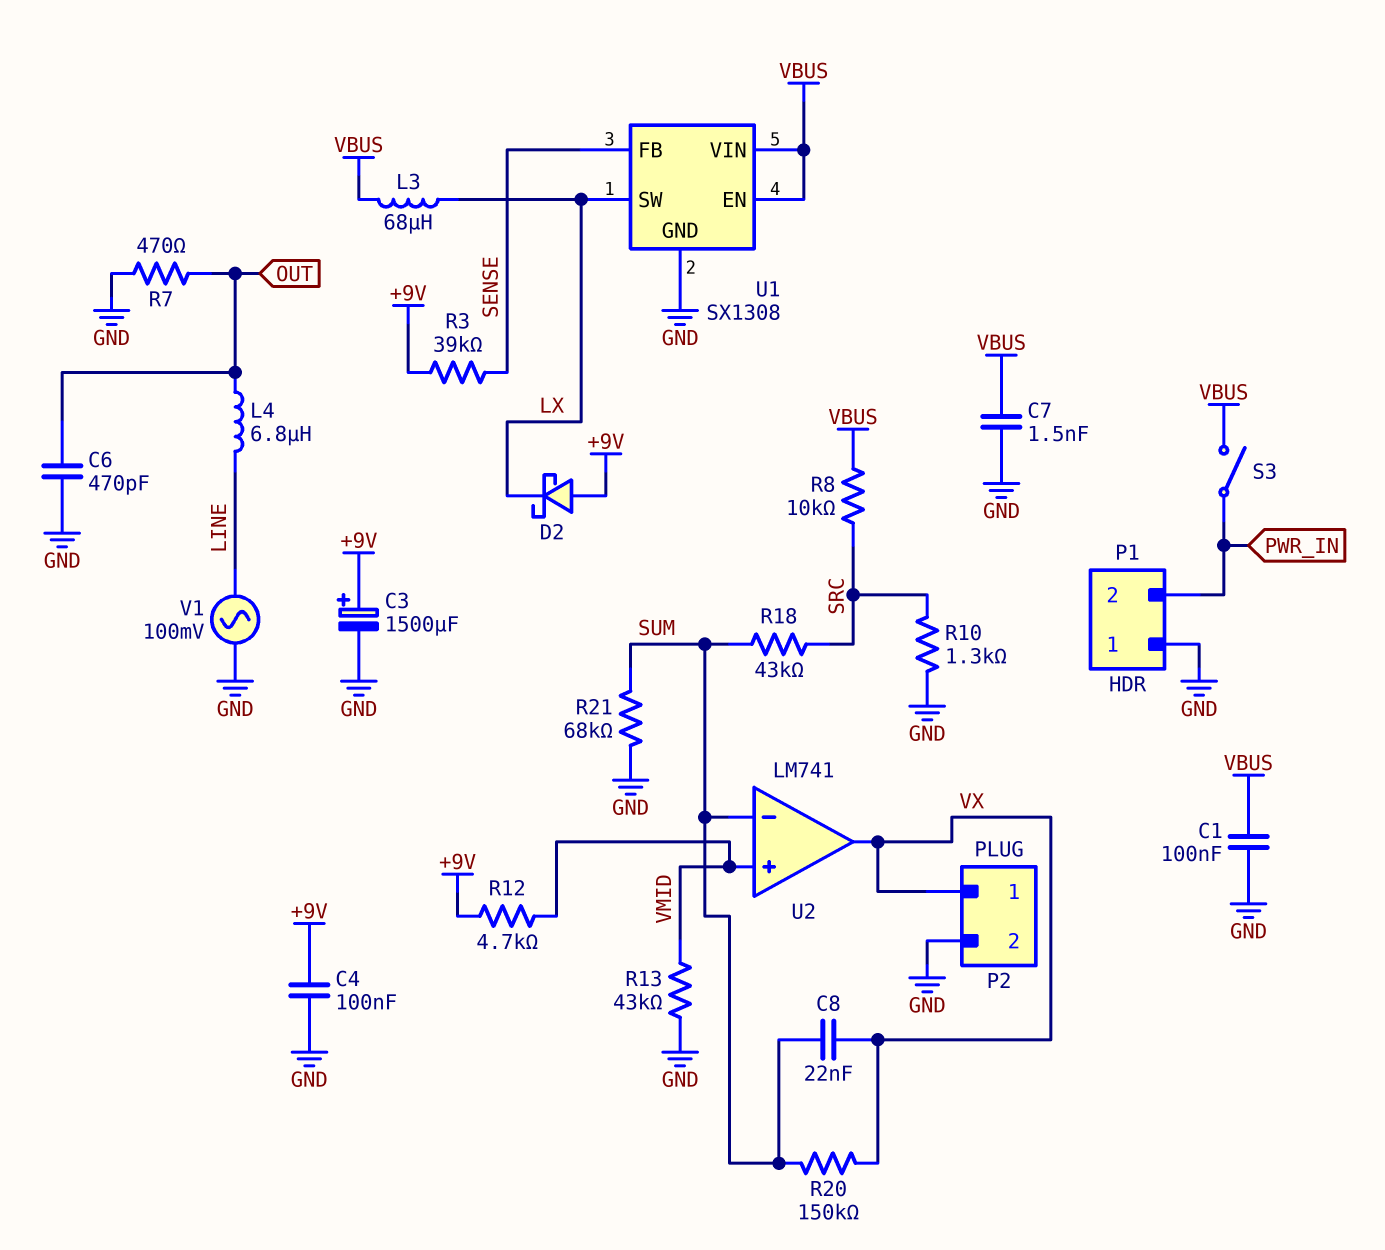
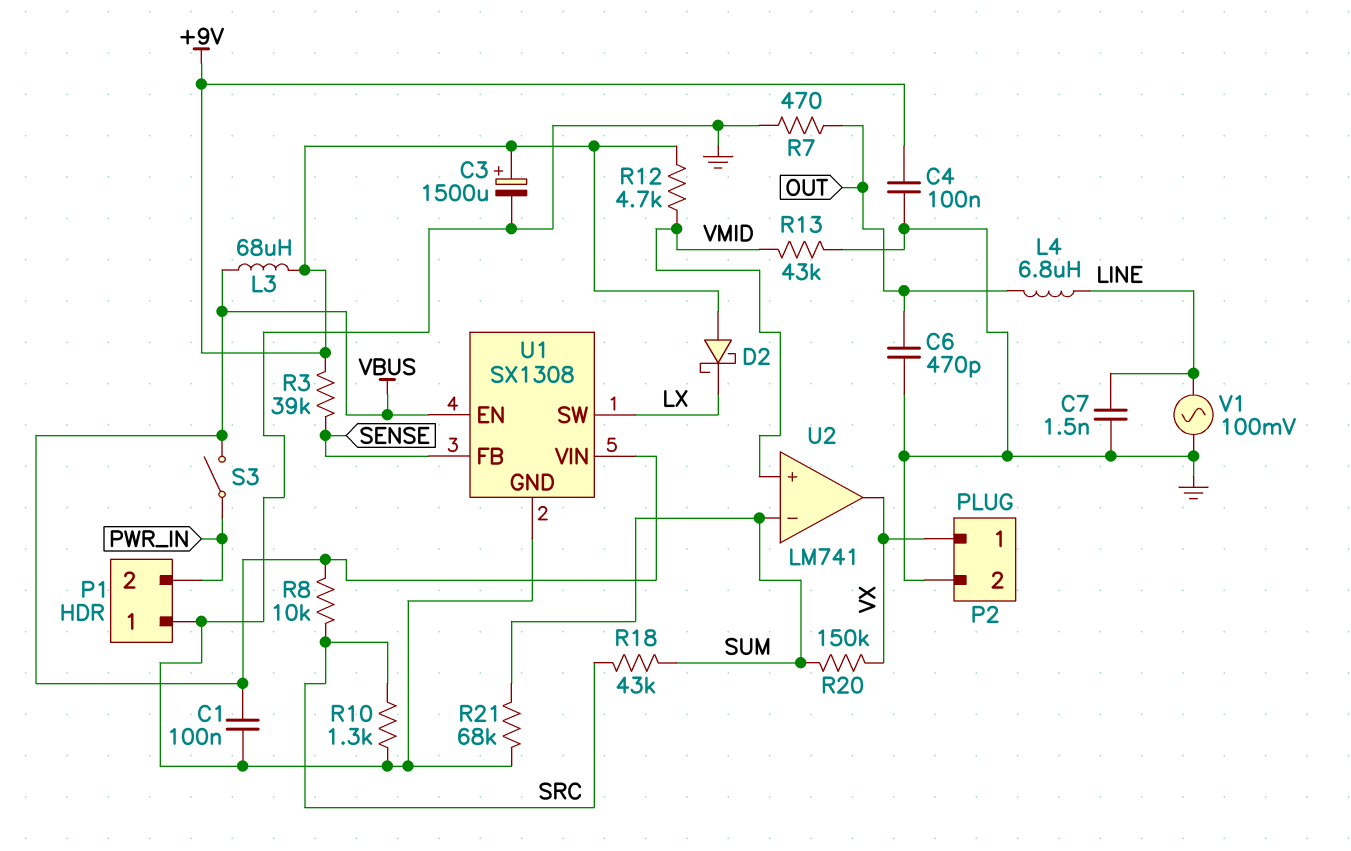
C7: 1.5nF (GND, VBUS) -> 1.5nF (GND, LINE)
C8: 22nF (SUM, VX) -> none
L3: 68uH (LX, VBUS) -> 68uH (+9V, VBUS)

